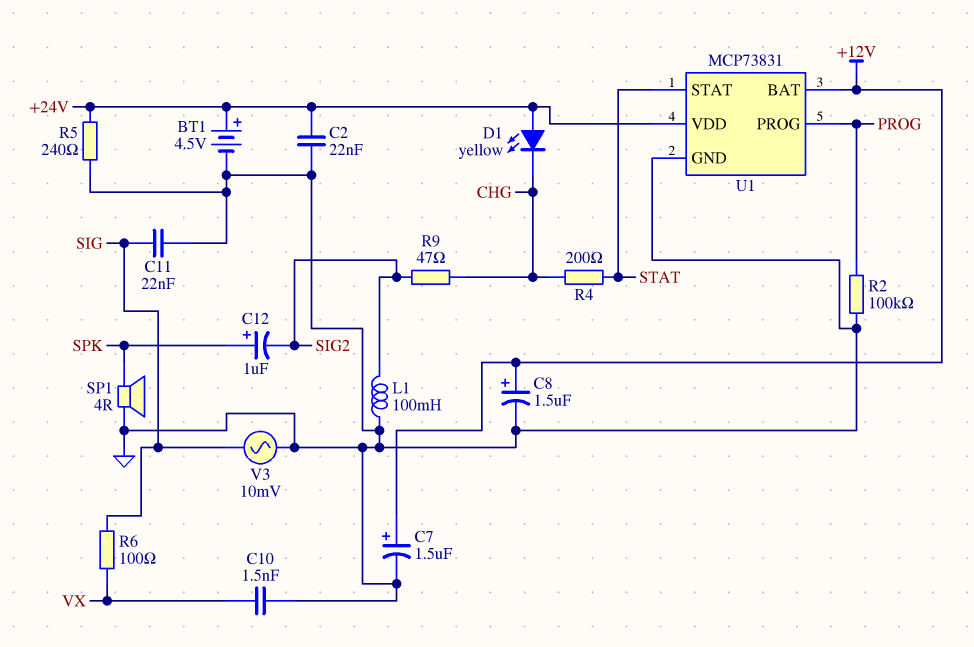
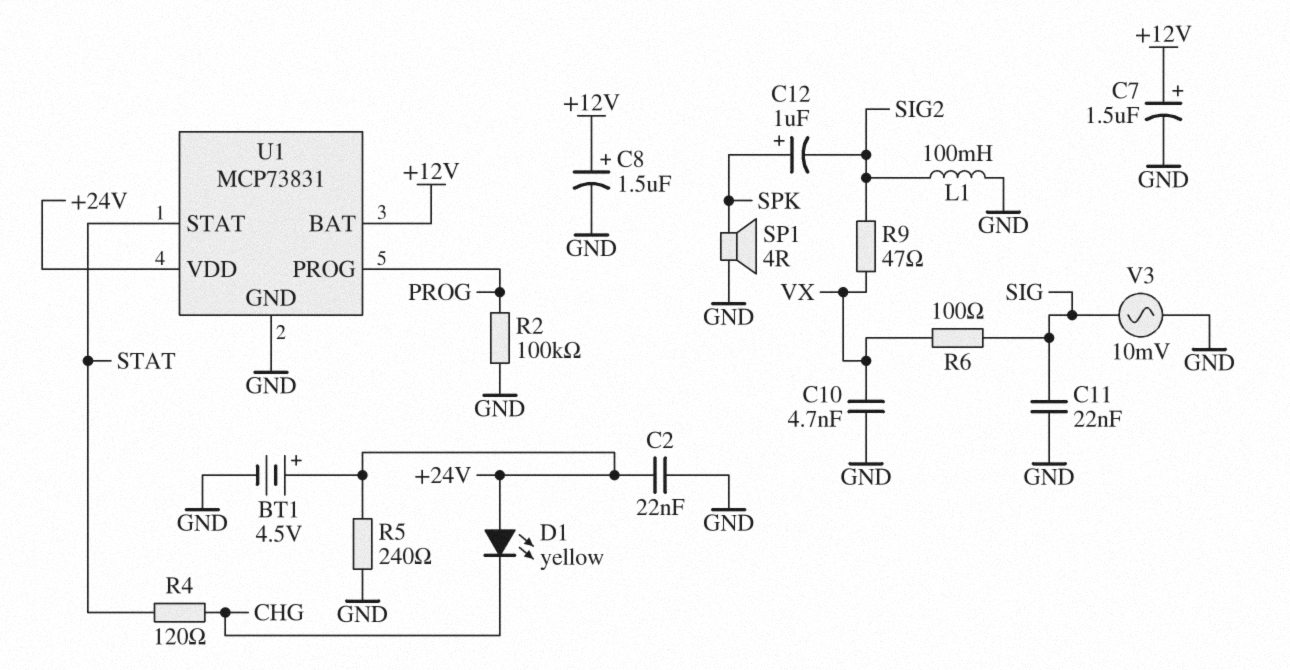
C10: 1.5nF (GND, VX) -> 4.7nF (GND, VX)
R4: 200 (CHG, STAT) -> 120 (CHG, STAT)
R9: 47 (CHG, SIG2) -> 47 (SIG2, VX)

